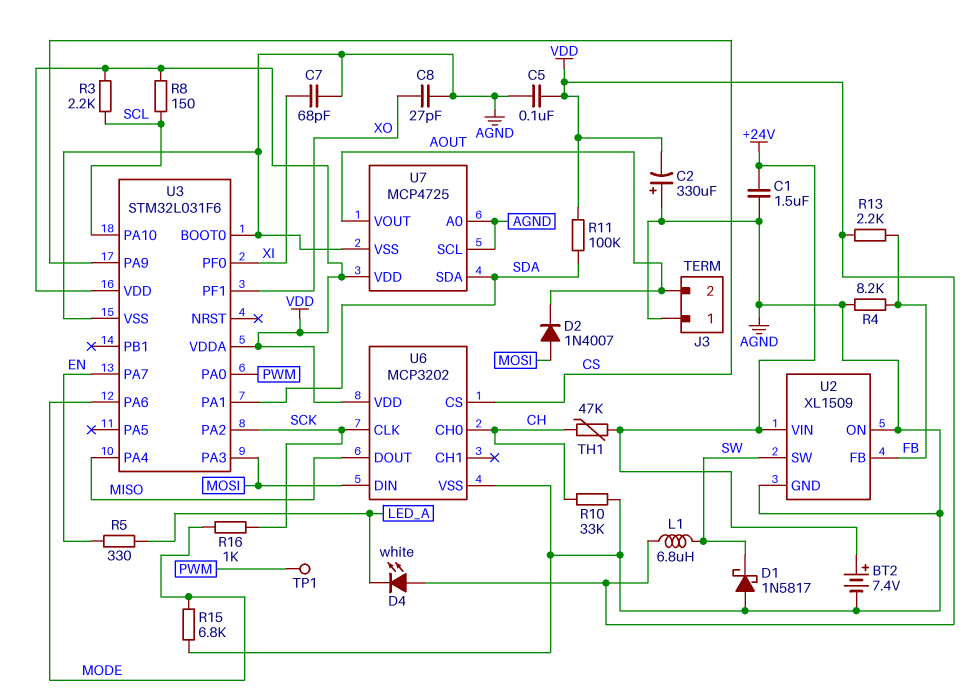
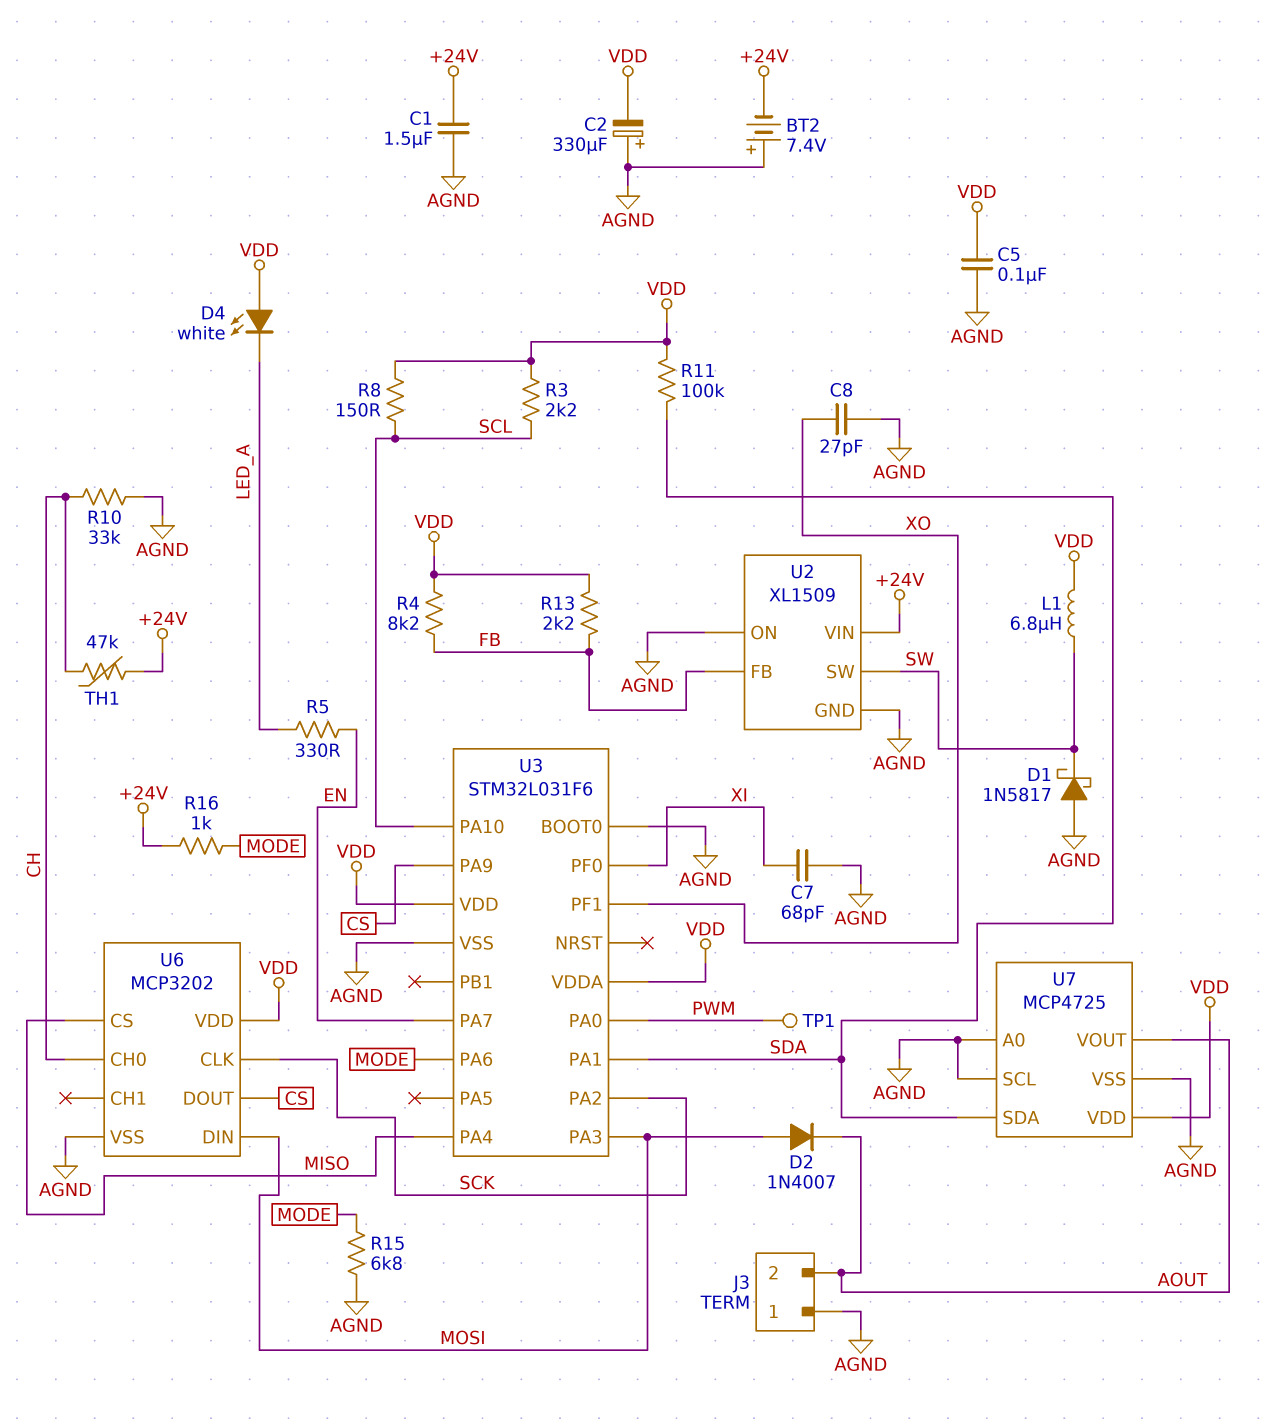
BT2: 7.4V (plus +24V, minus AGND) -> 7.4V (plus AGND, minus +24V)
R4: 8.2k (AGND, FB) -> 8.2k (FB, VDD)
R16: 1k (MODE, SCK) -> 1k (+24V, MODE)
U6 pin CS: CS -> MISO
U6 pin DOUT: MISO -> CS

